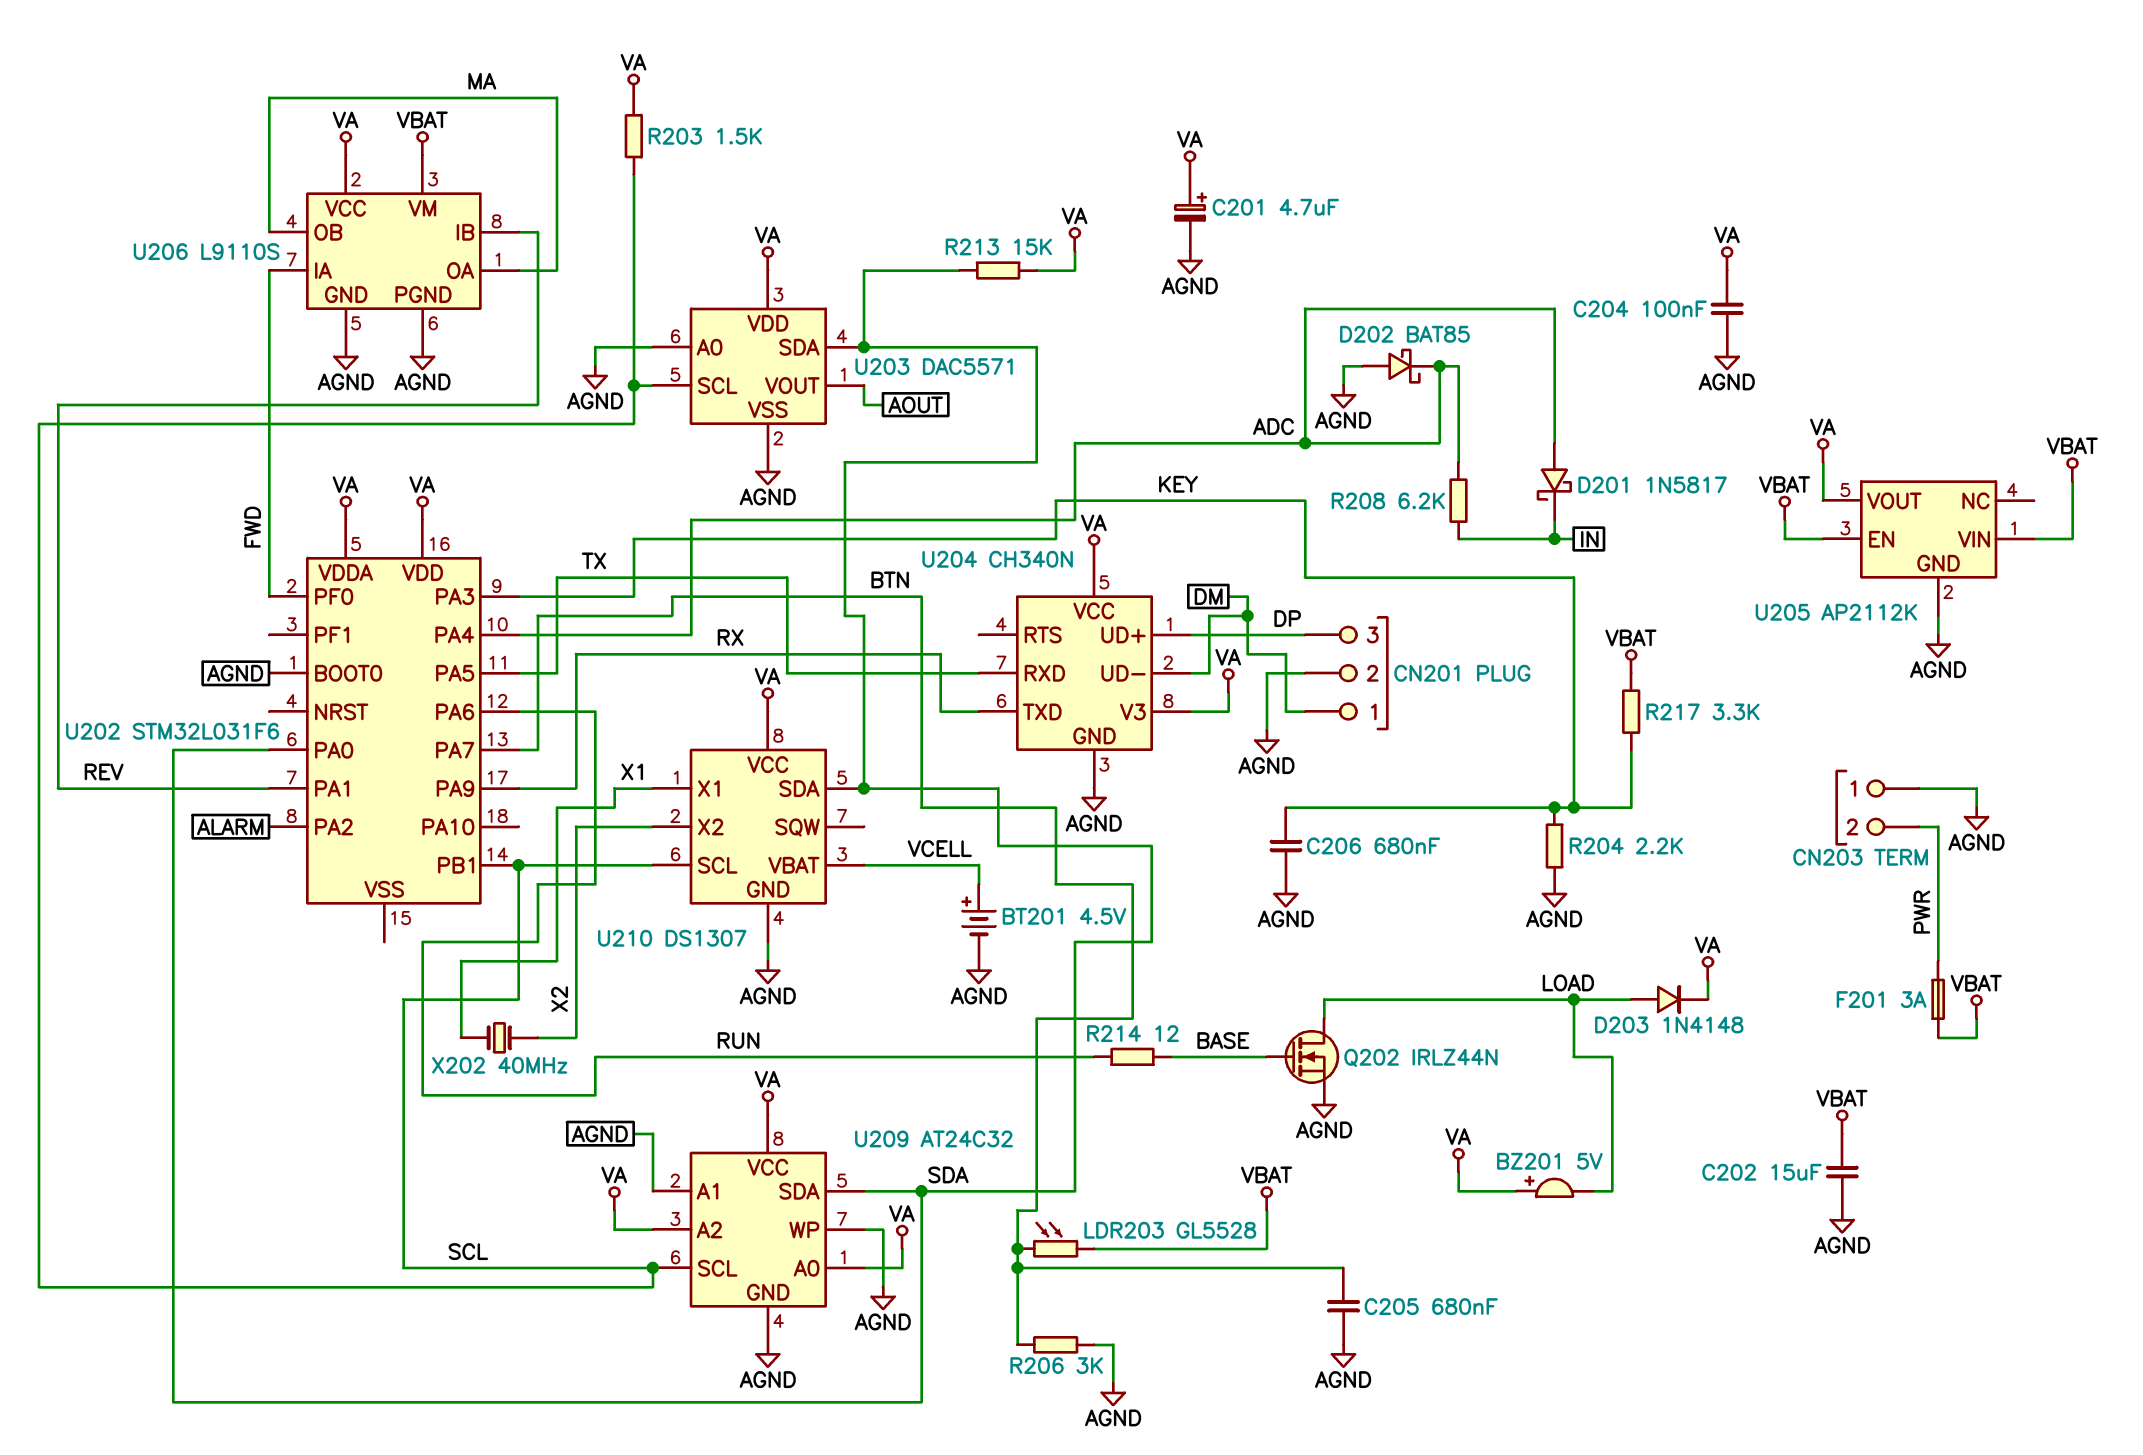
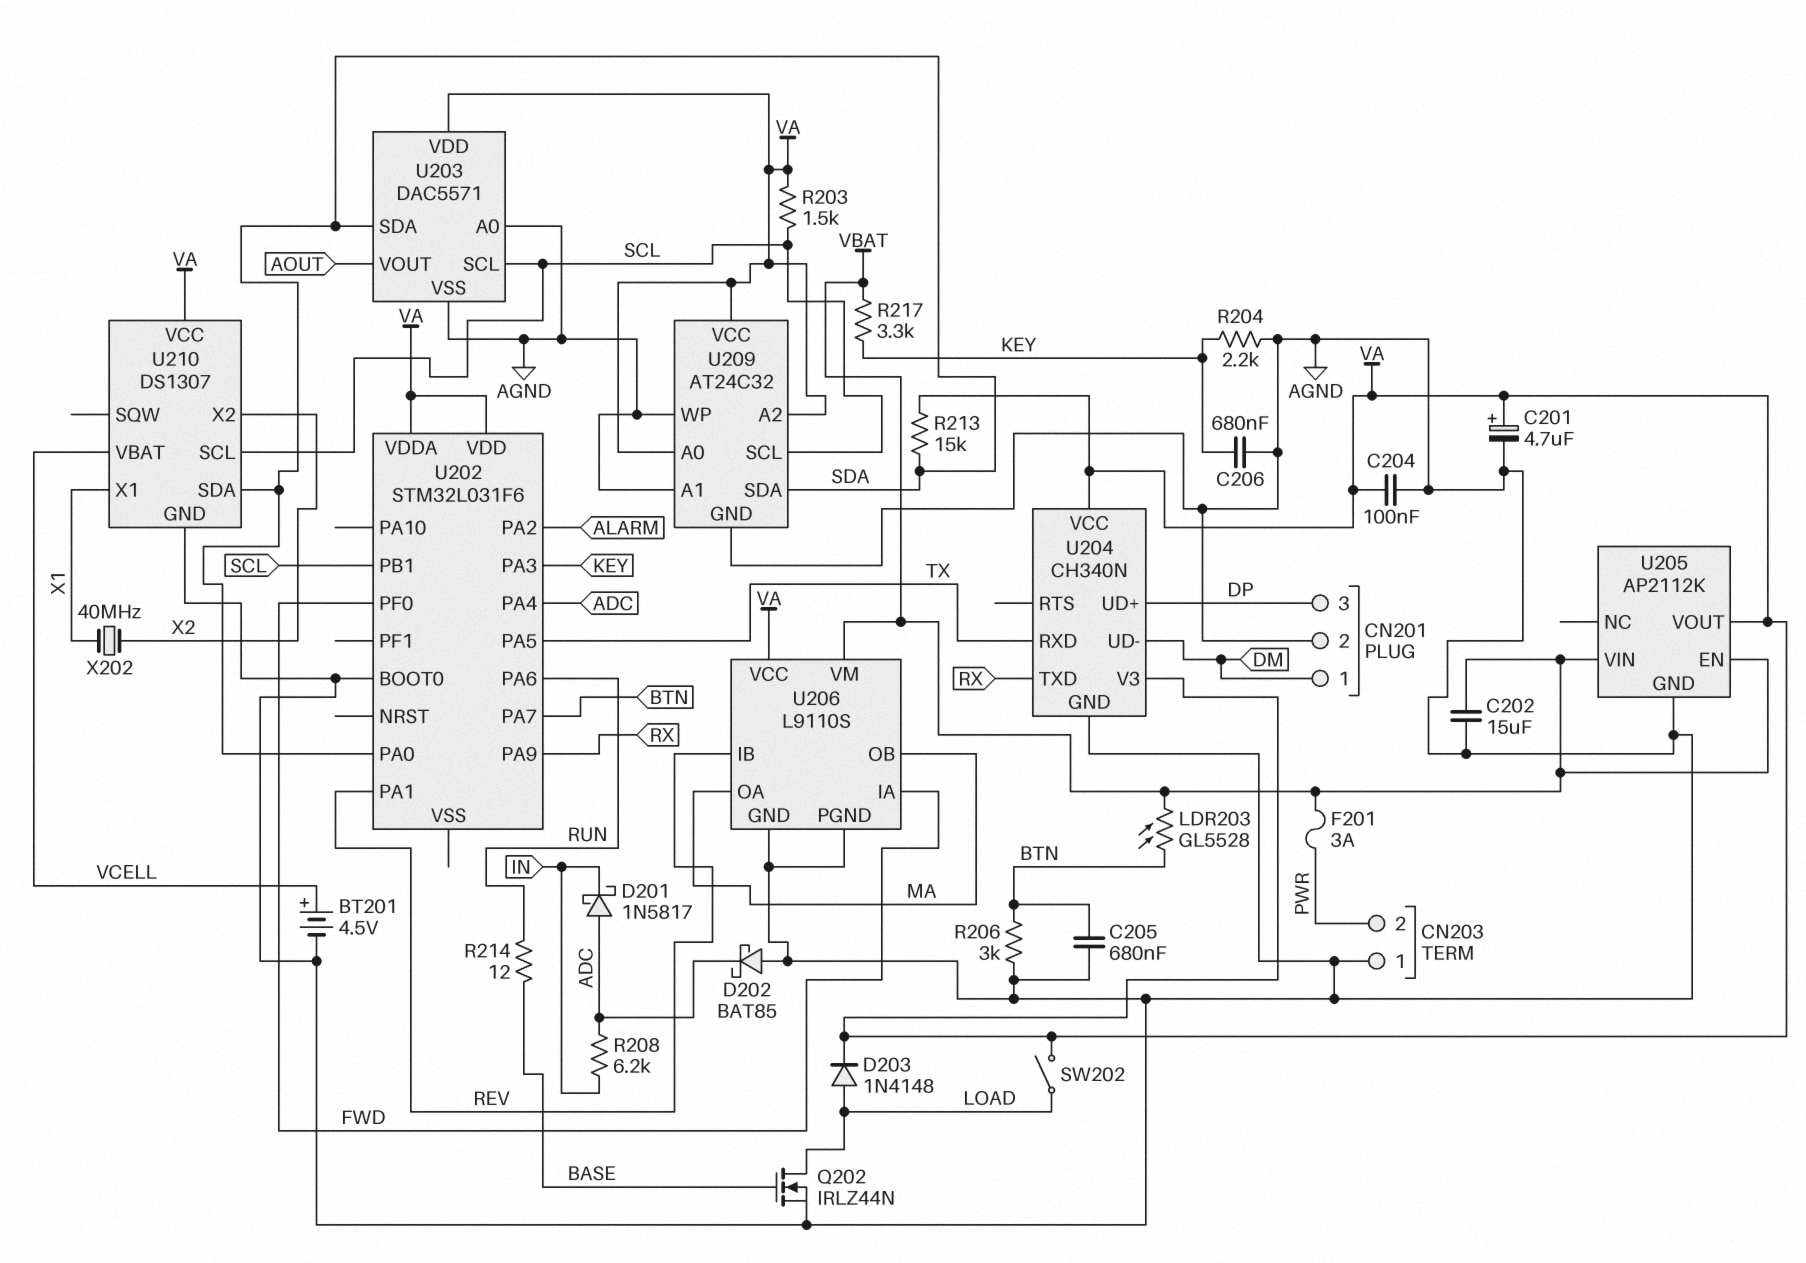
BZ201: buzzer 5V (plus VA, minus LOAD) -> none
SW202: none -> switch (LOAD, VA)

